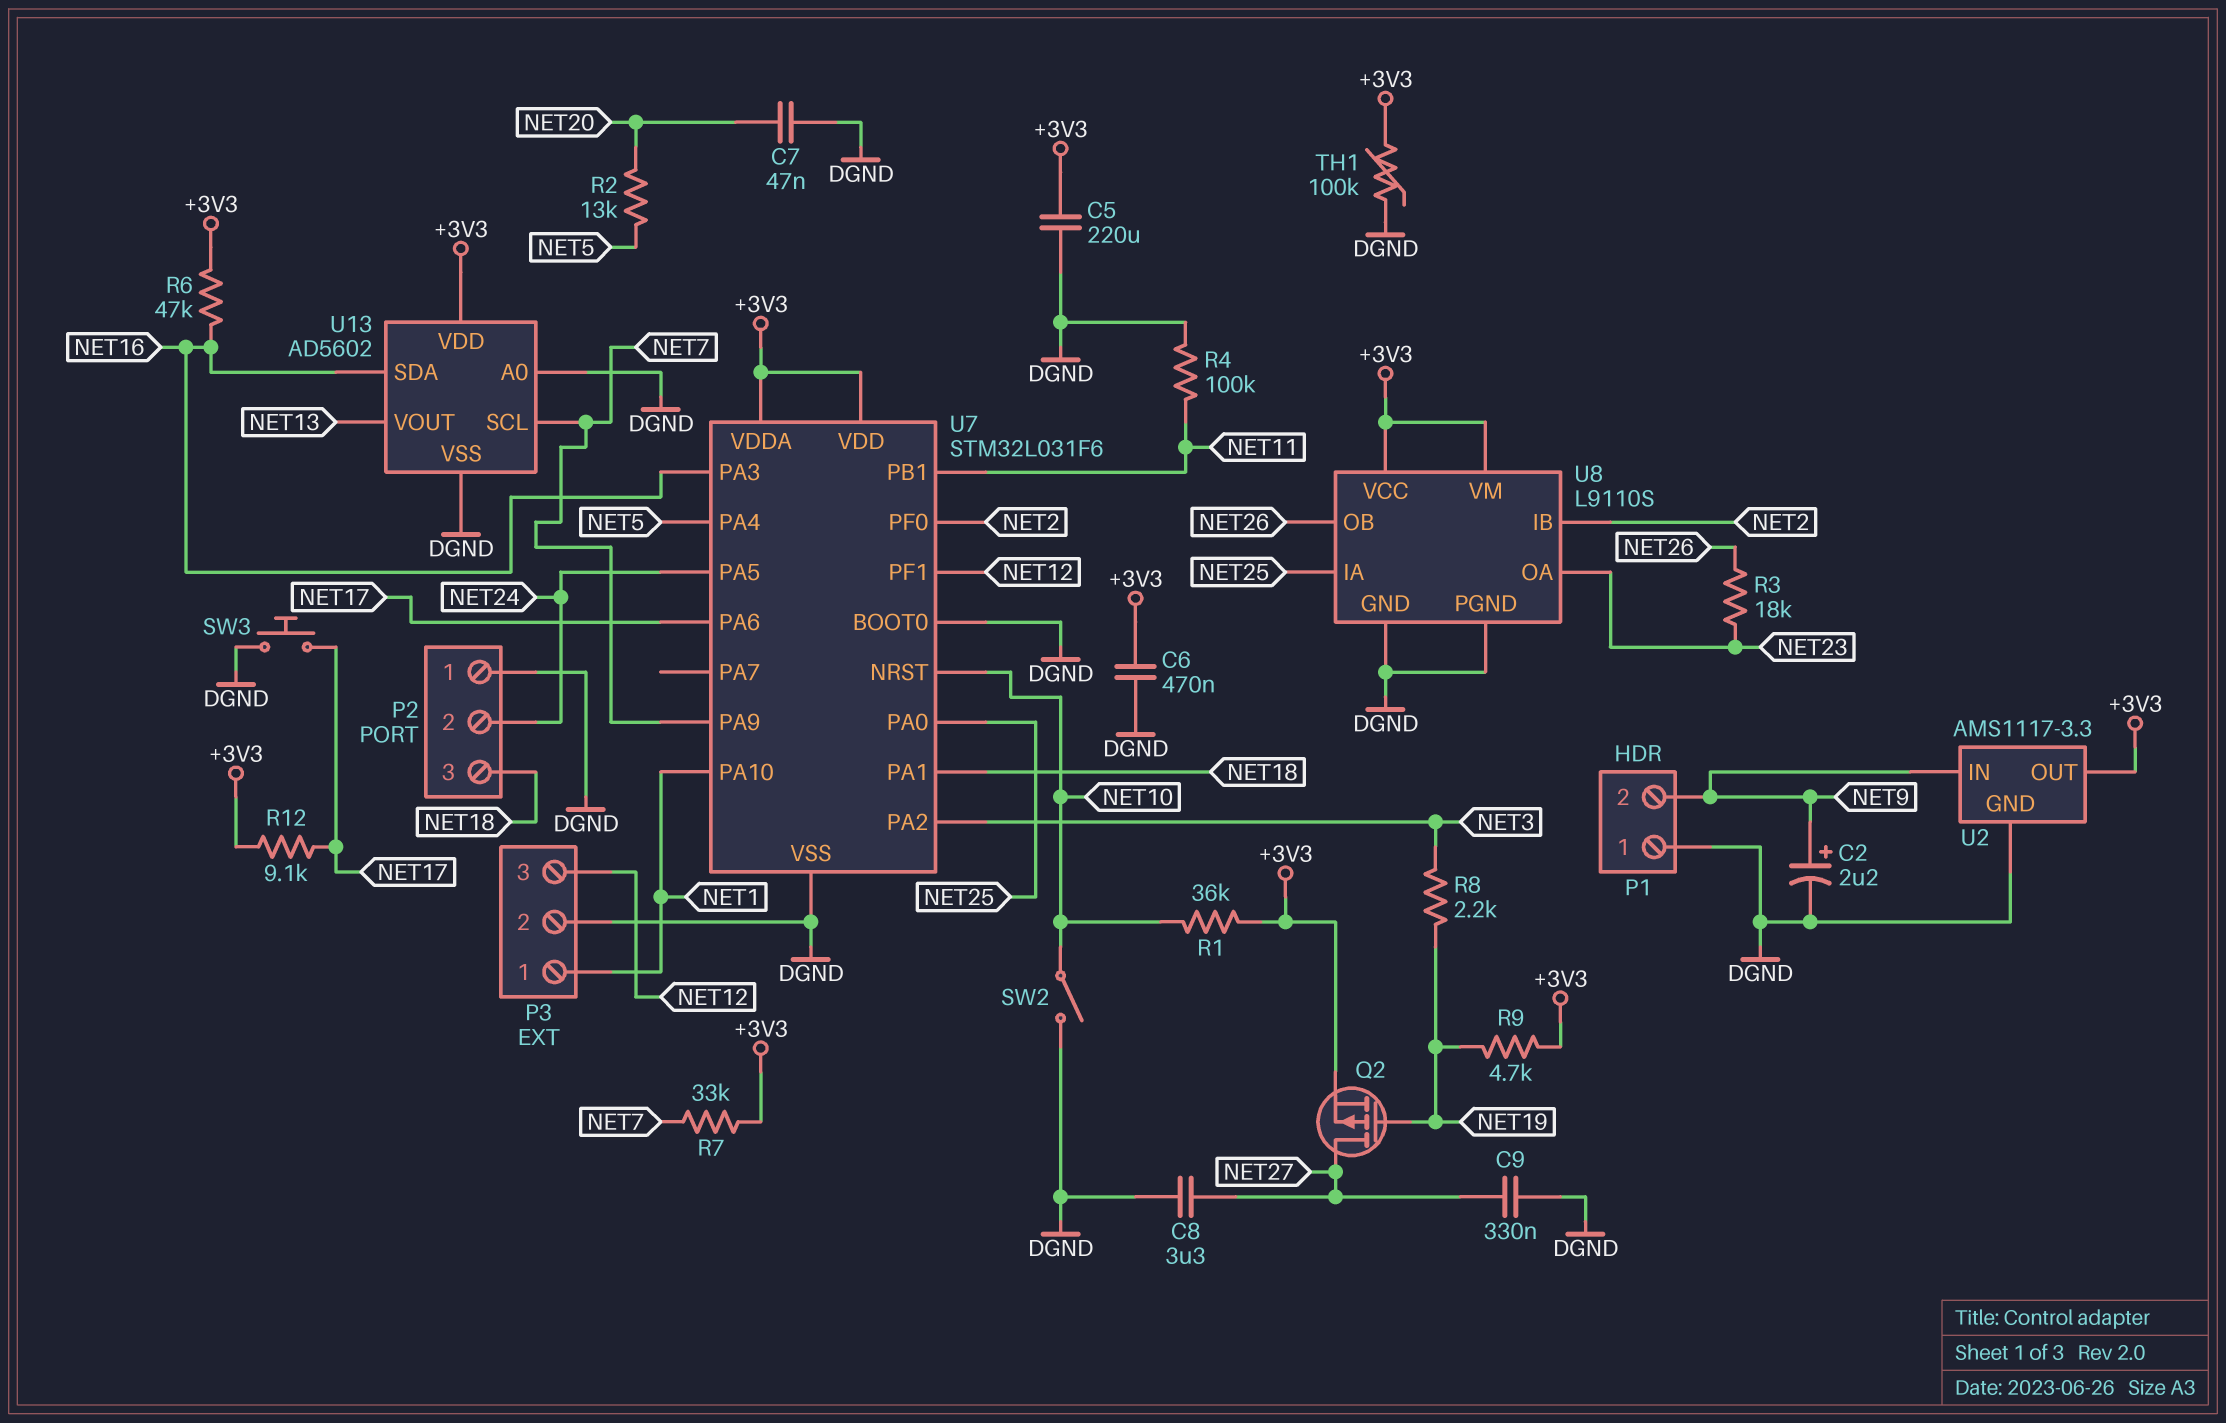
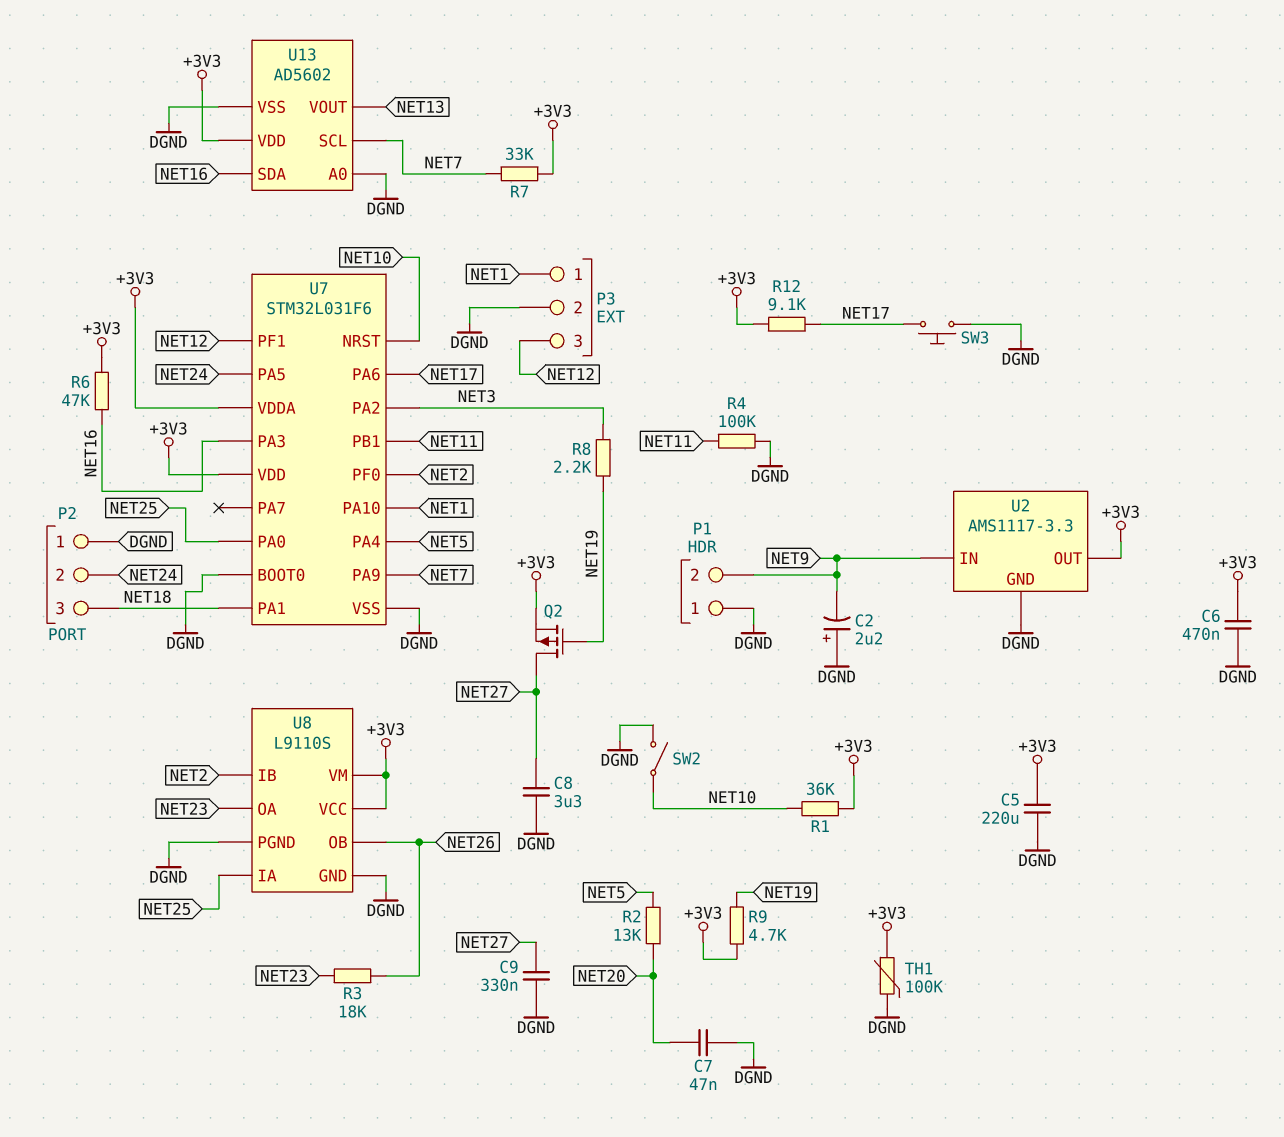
C2: 2.2uF (plus NET9, minus DGND) -> 2.2uF (plus DGND, minus NET9)

